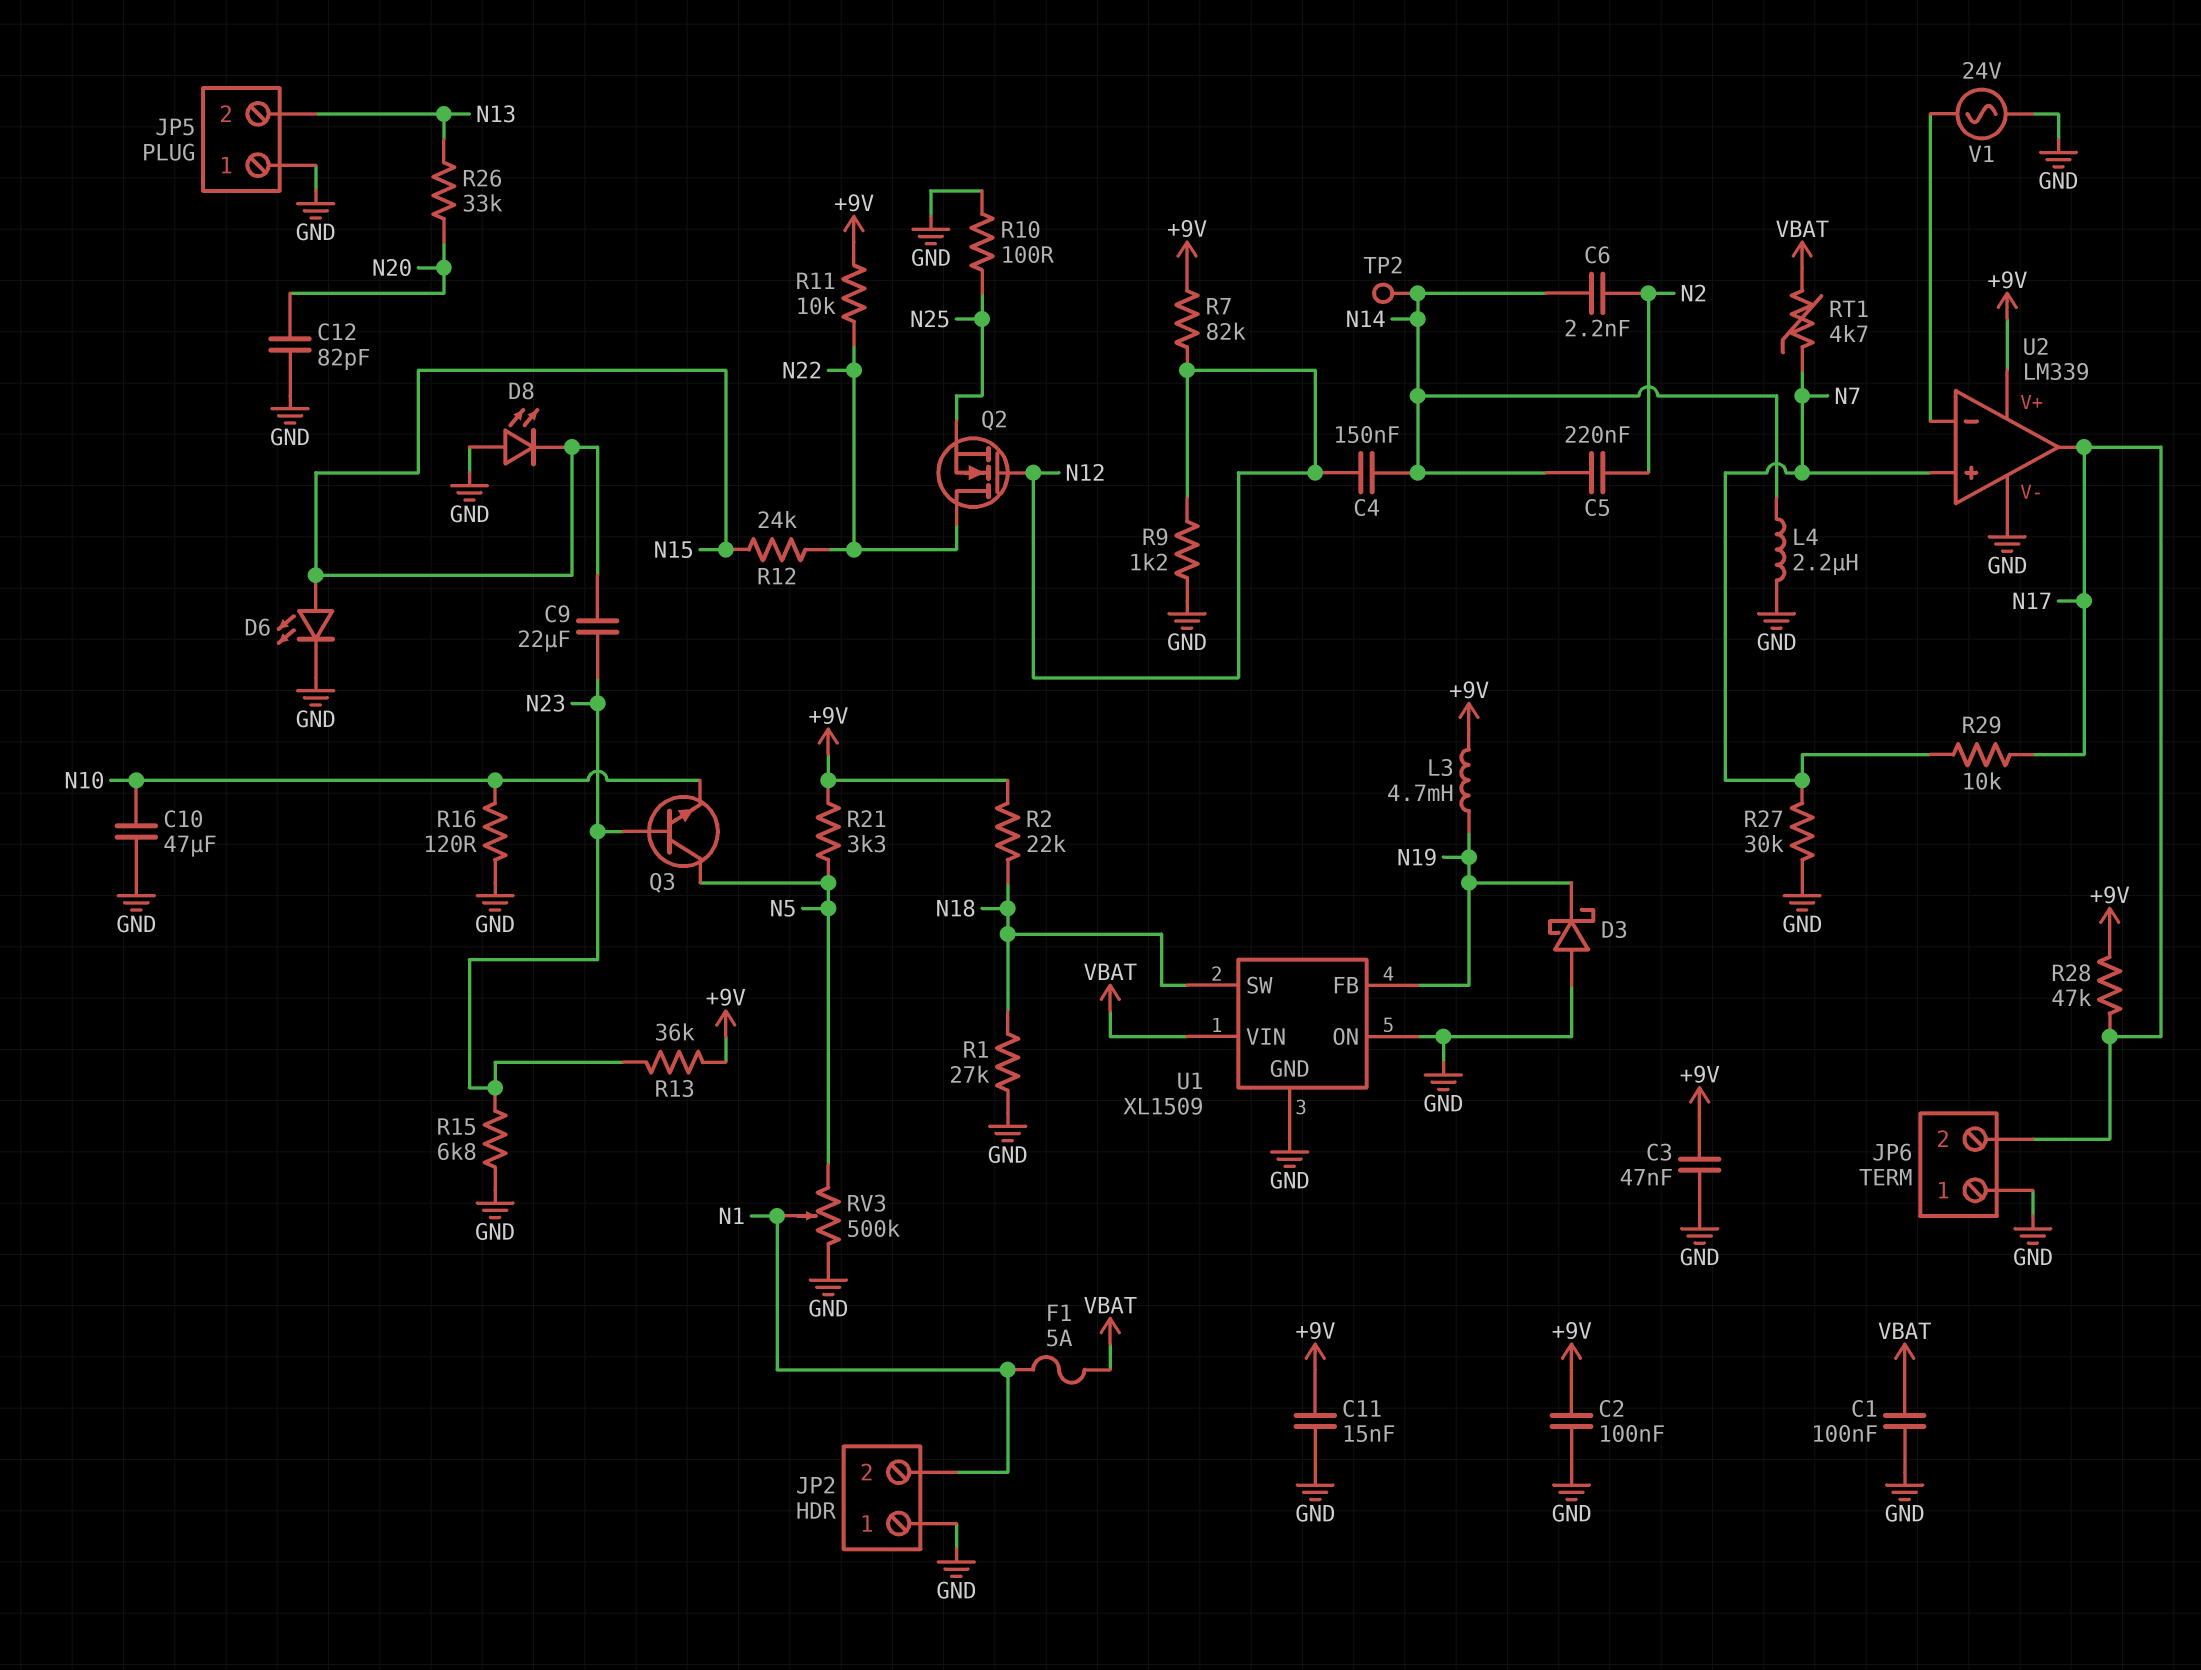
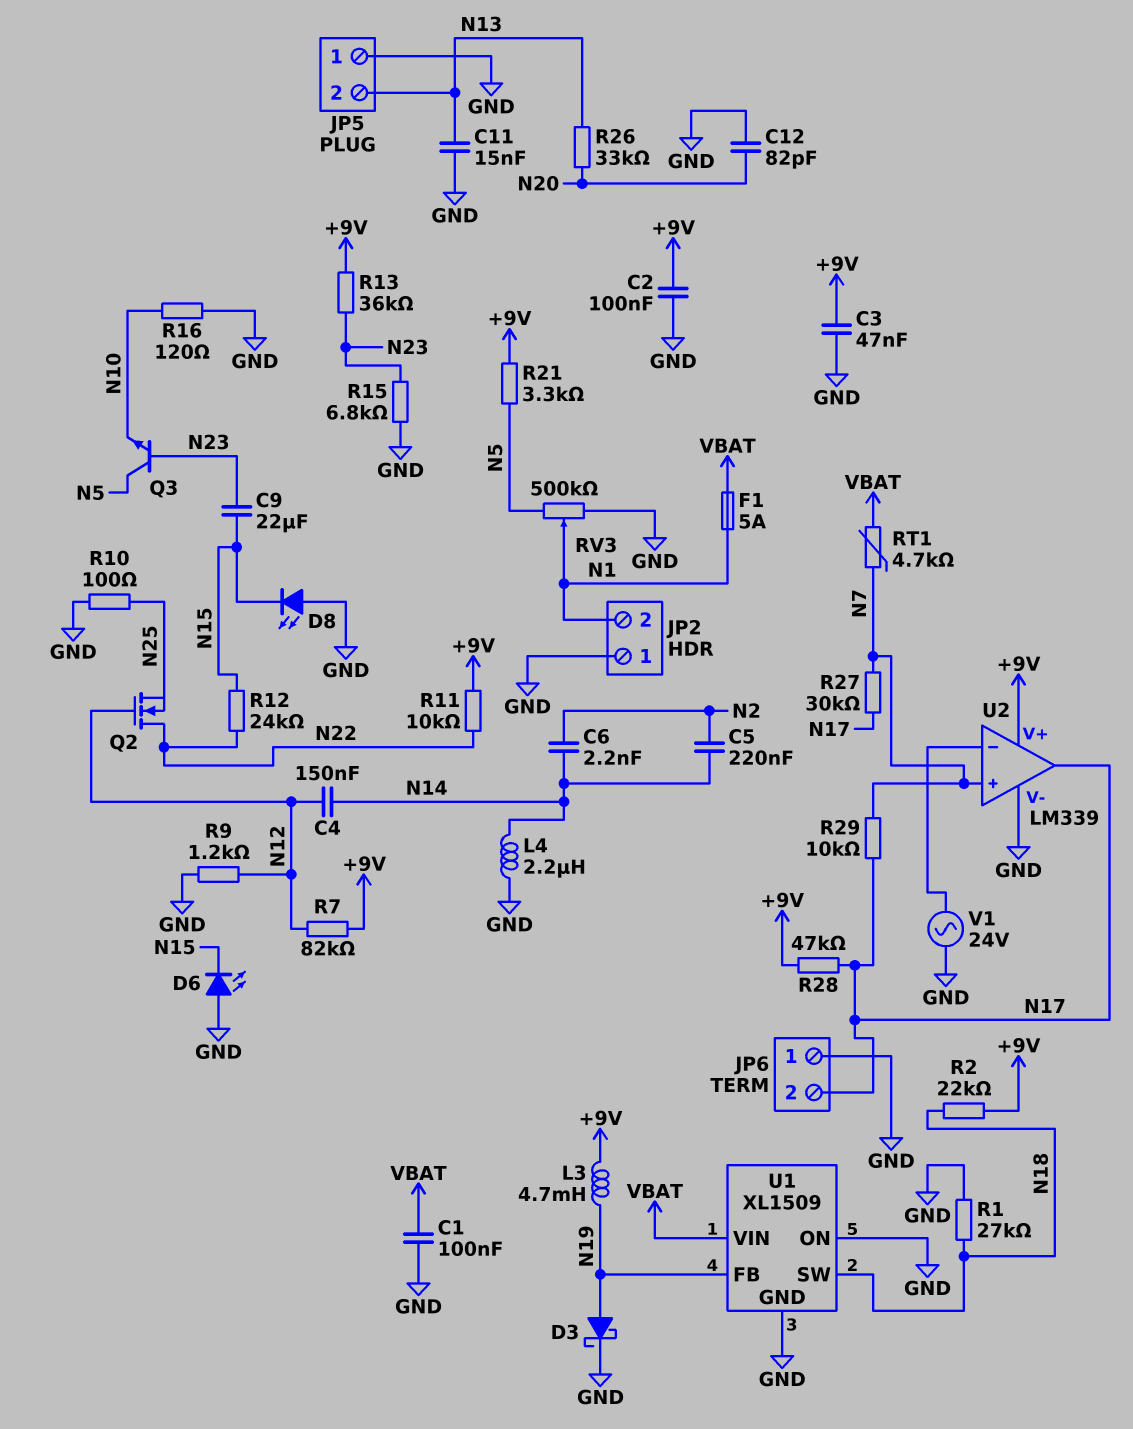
C10: 47uF (GND, N10) -> none
C11: 15nF (+9V, GND) -> 15nF (GND, N13)
D3: schottky (A GND, K N19) -> schottky (A N19, K GND)
D6: LED (A N15, K GND) -> LED (A GND, K N15)
R27: 30k (GND, N7) -> 30k (N7, N17)
TP2: test point (N14) -> none

